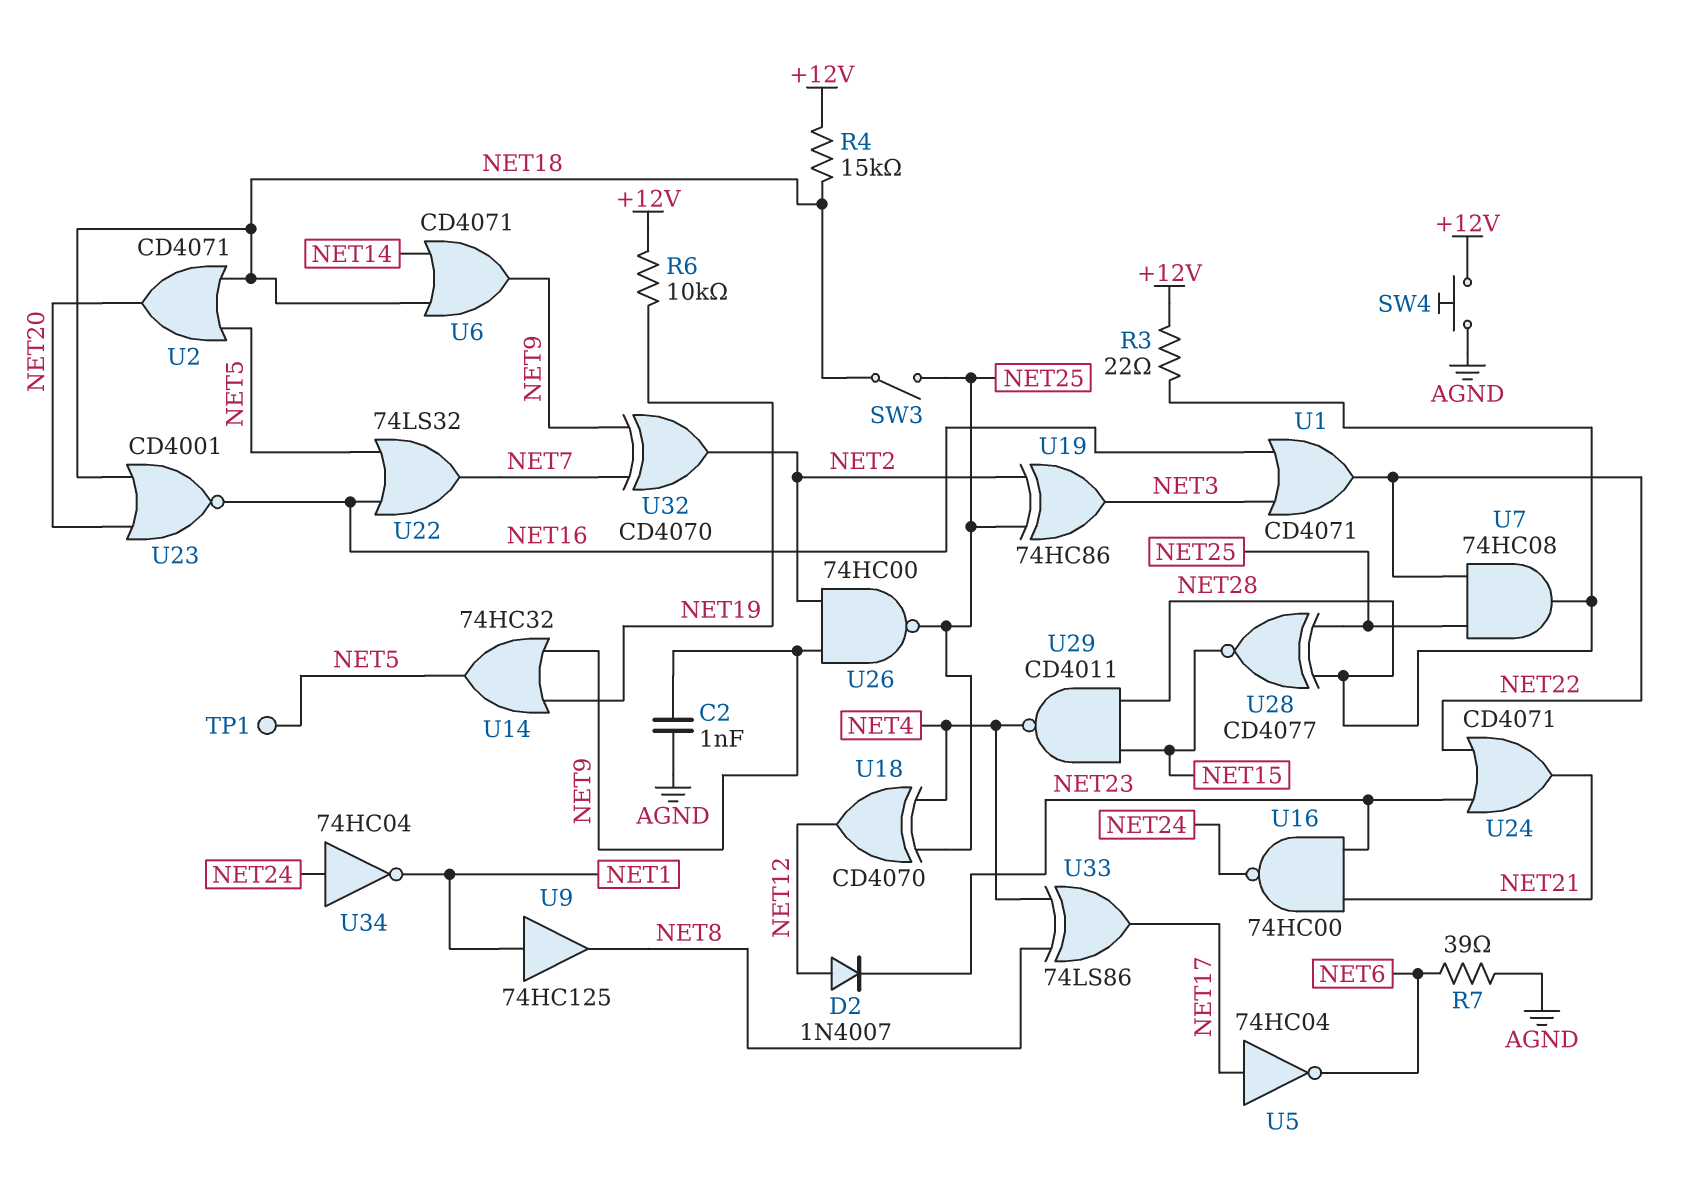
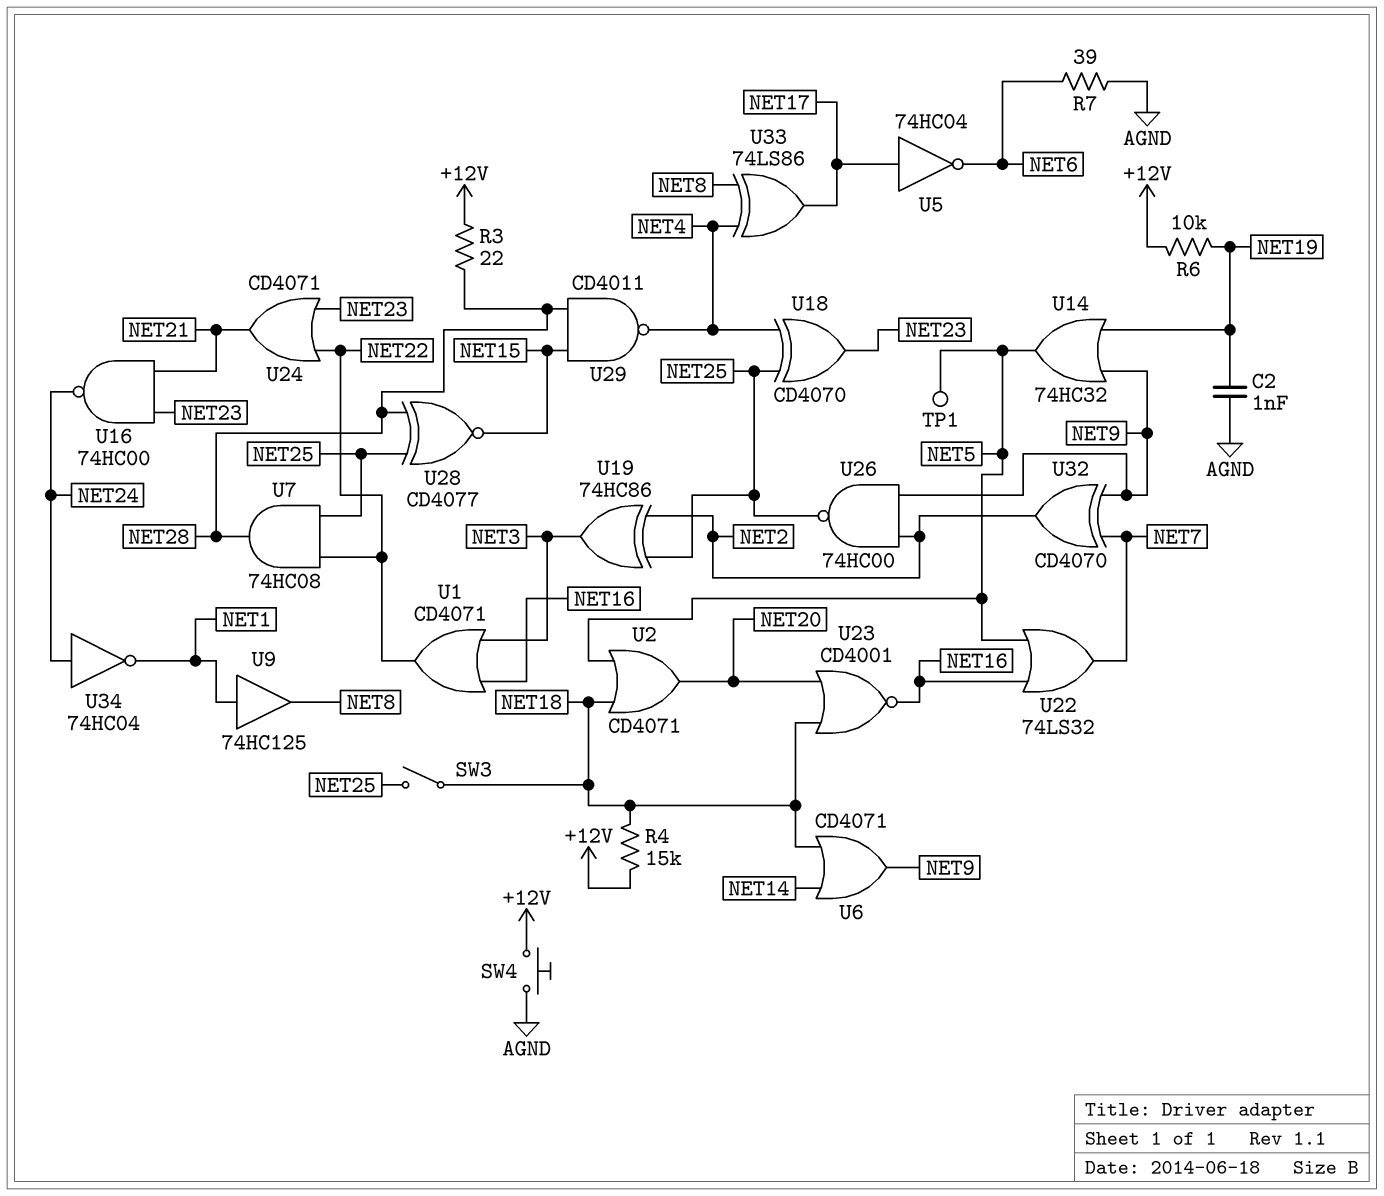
C2: 1nF (AGND, NET9) -> 1nF (AGND, NET19)
D2: diode 1N4007 (A NET12, K NET23) -> none
U18: XOR CD4070 (in NET4, in NET25, out NET12) -> XOR CD4070 (in NET4, in NET25, out NET23)

